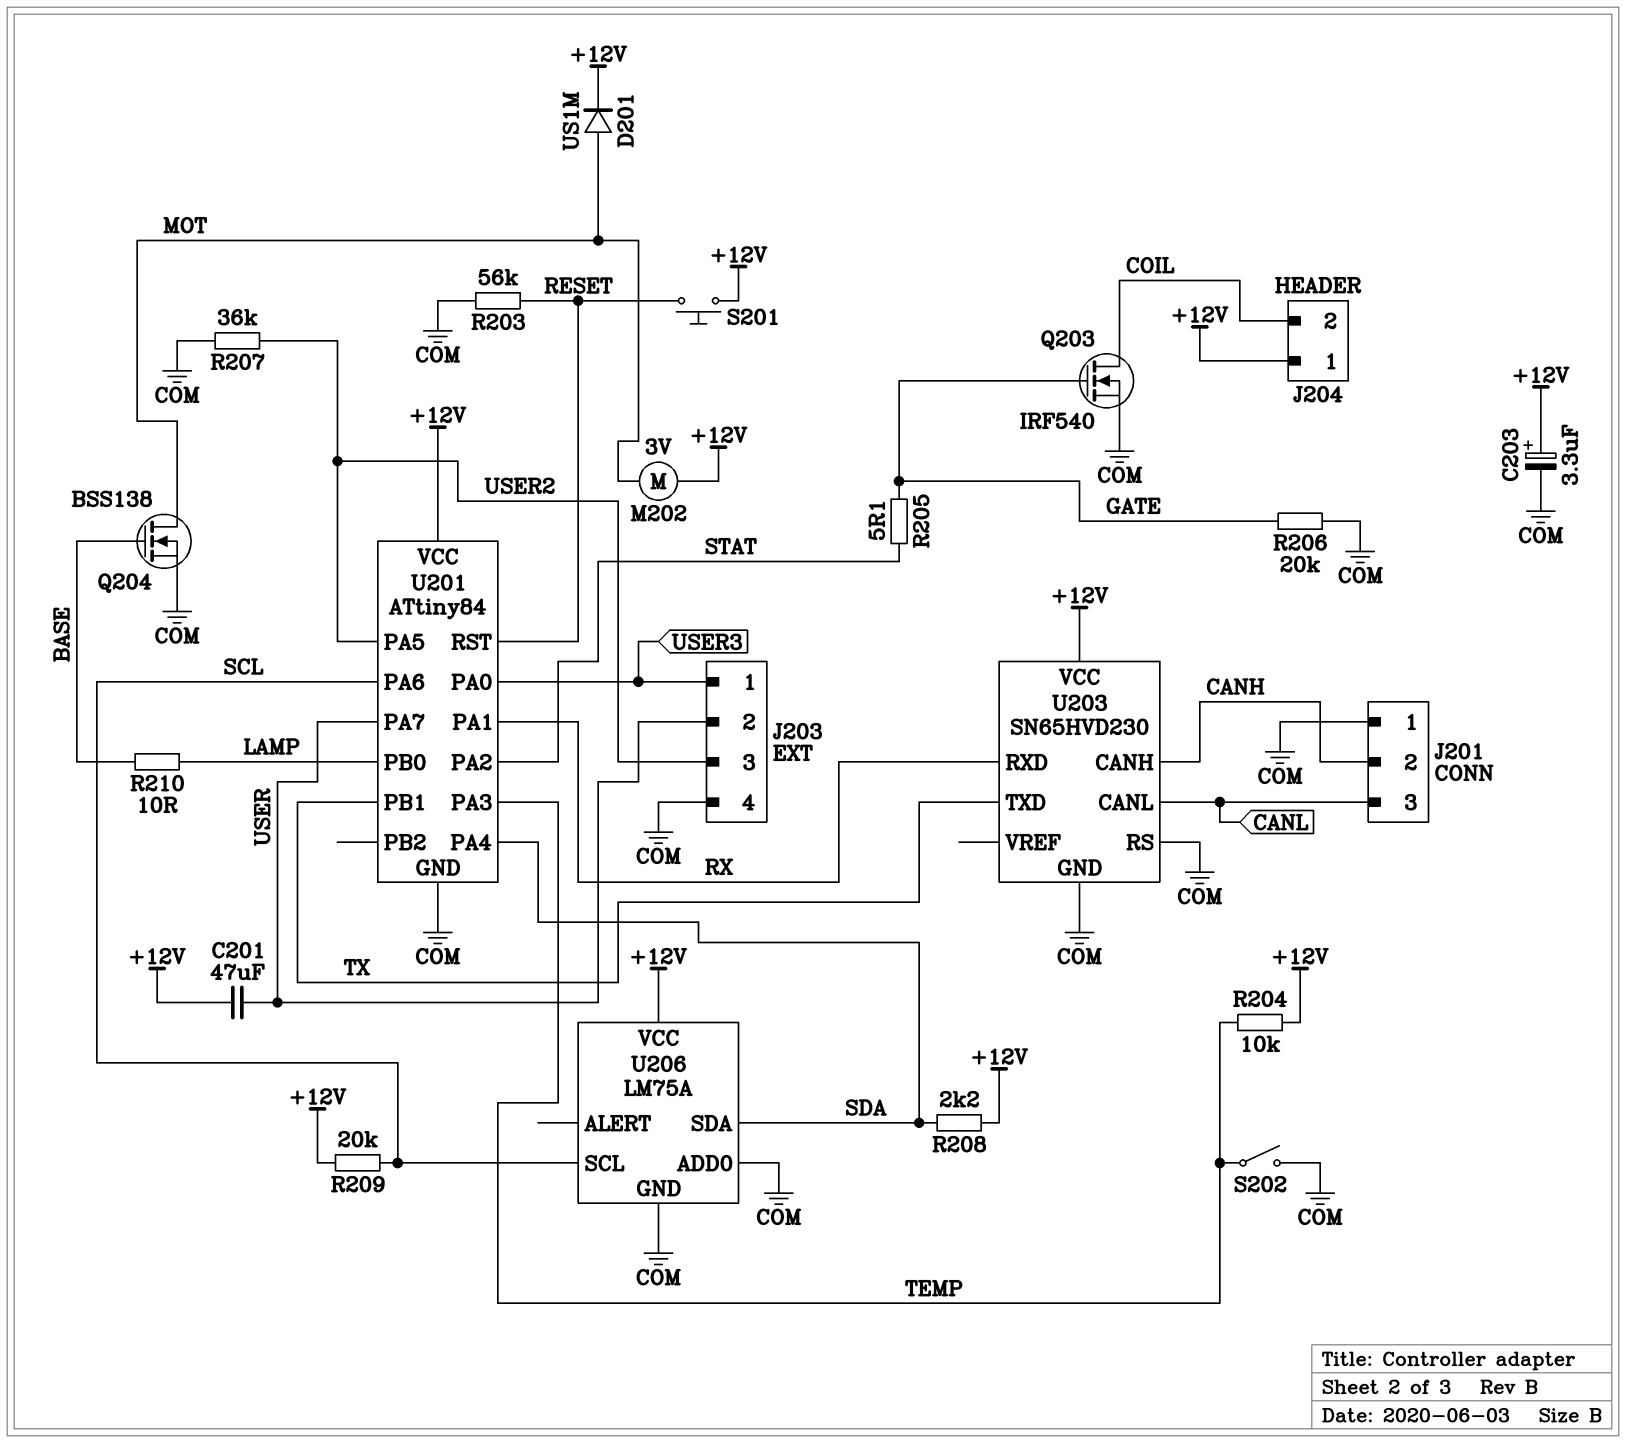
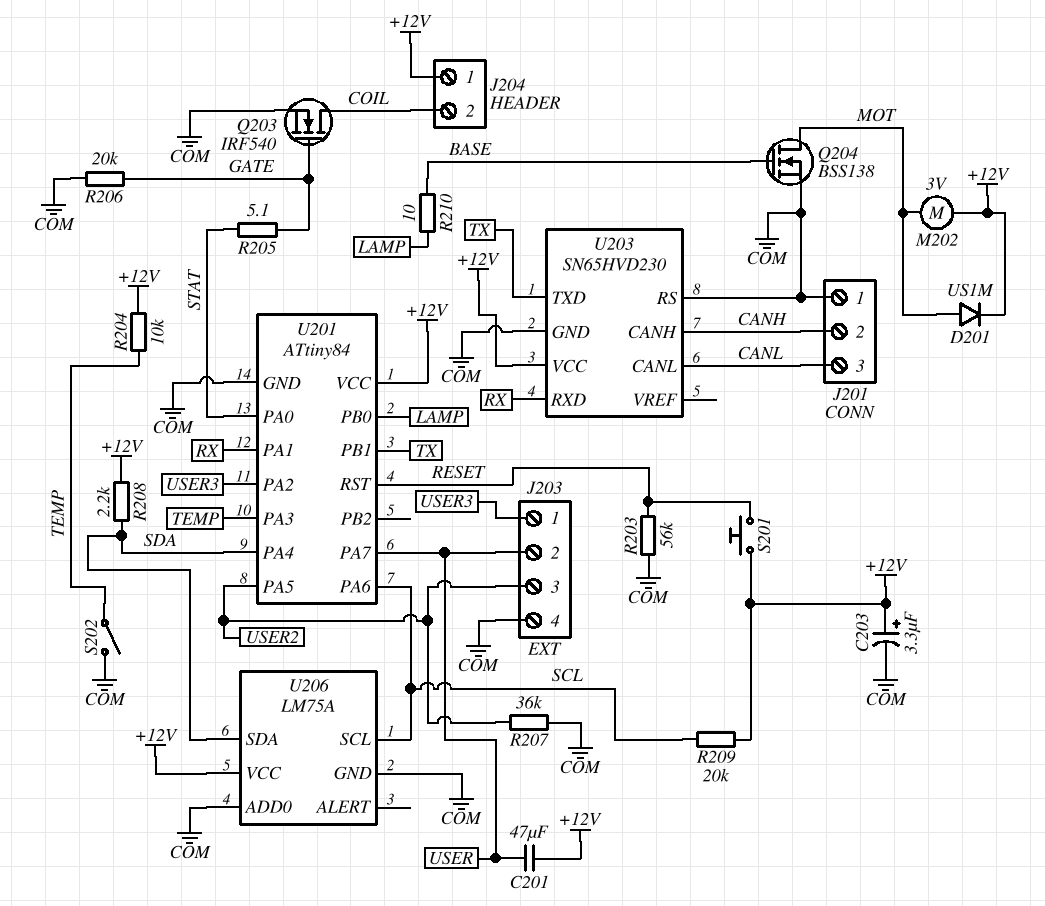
U201 pin PA0: USER3 -> STAT
U201 pin PA2: STAT -> USER3

